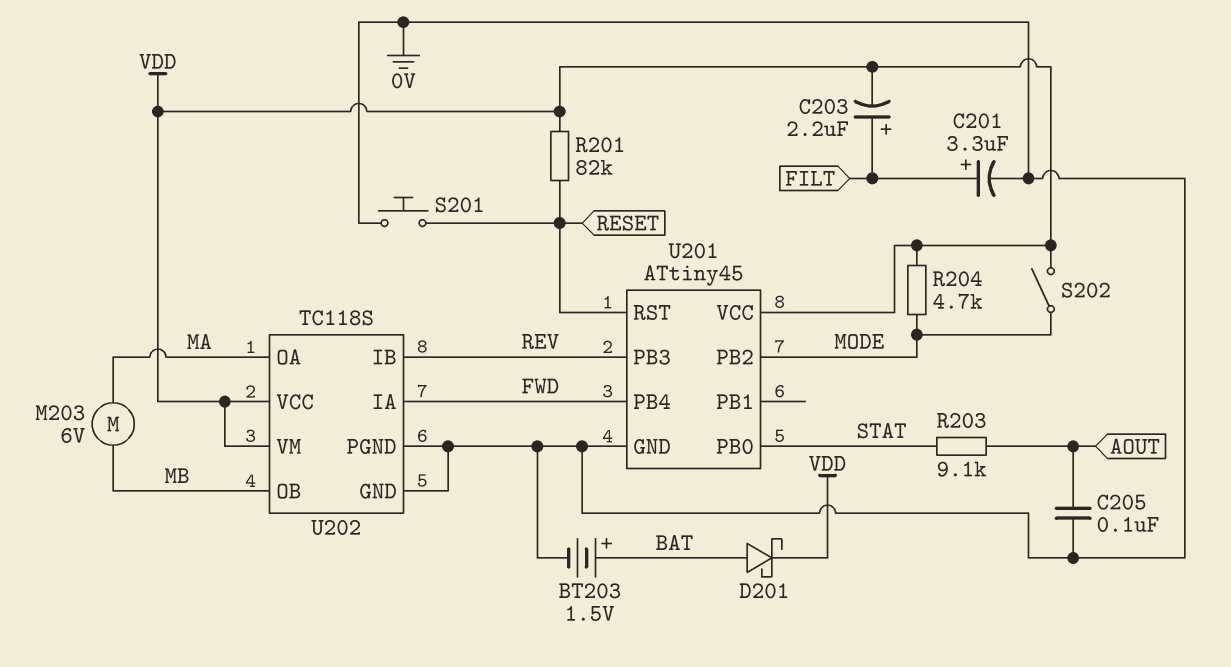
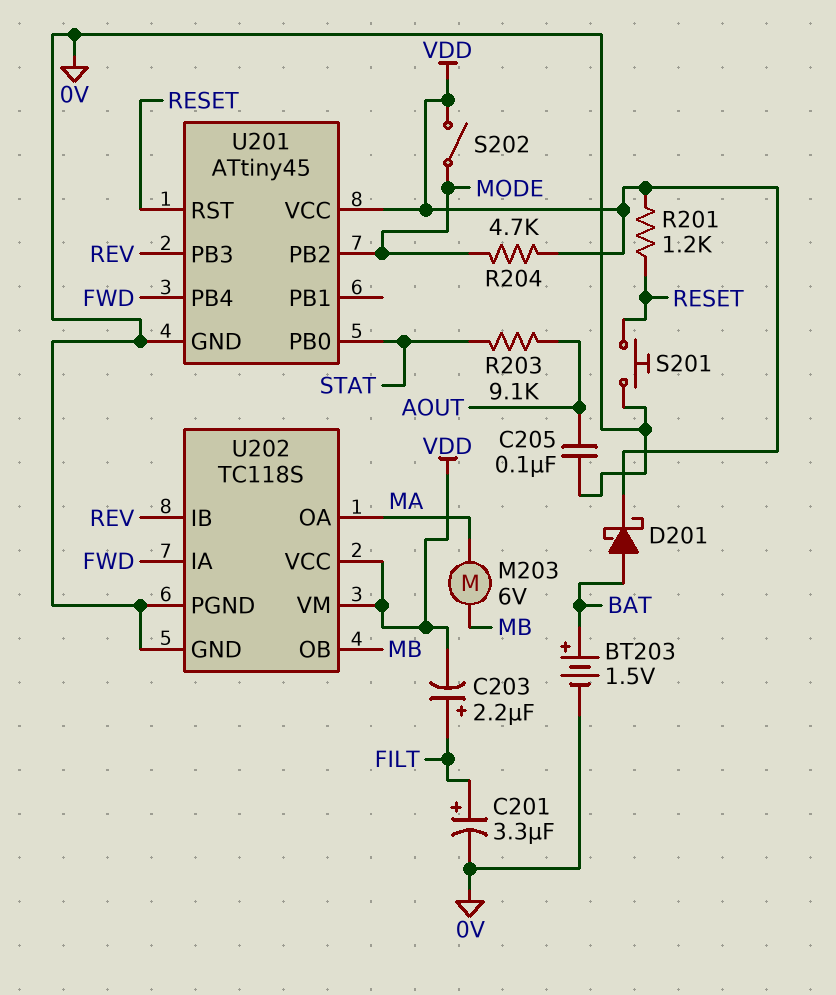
R201: 82k (RESET, VDD) -> 1.2k (RESET, VDD)

